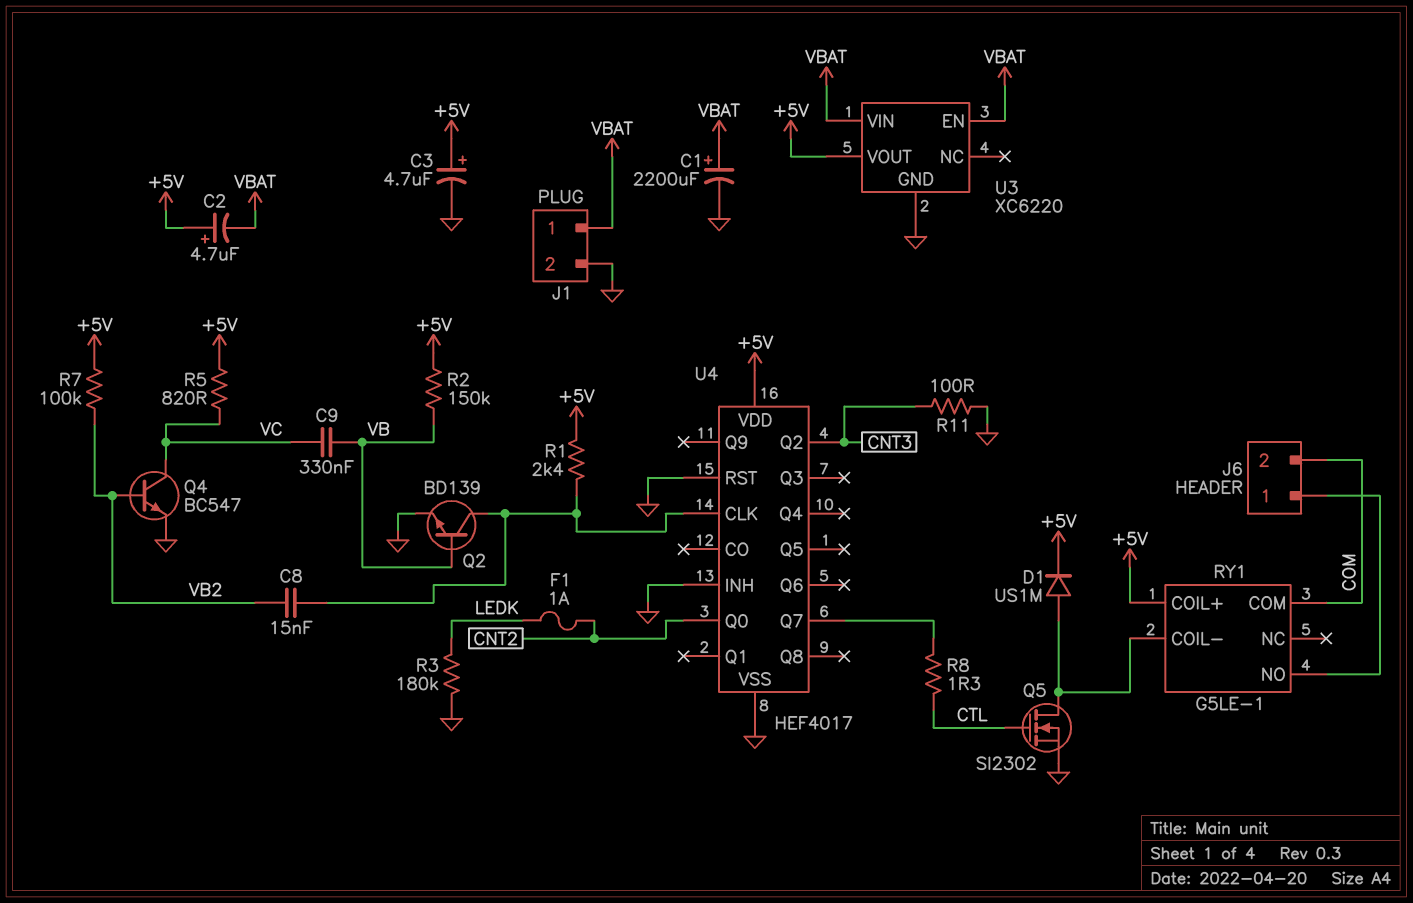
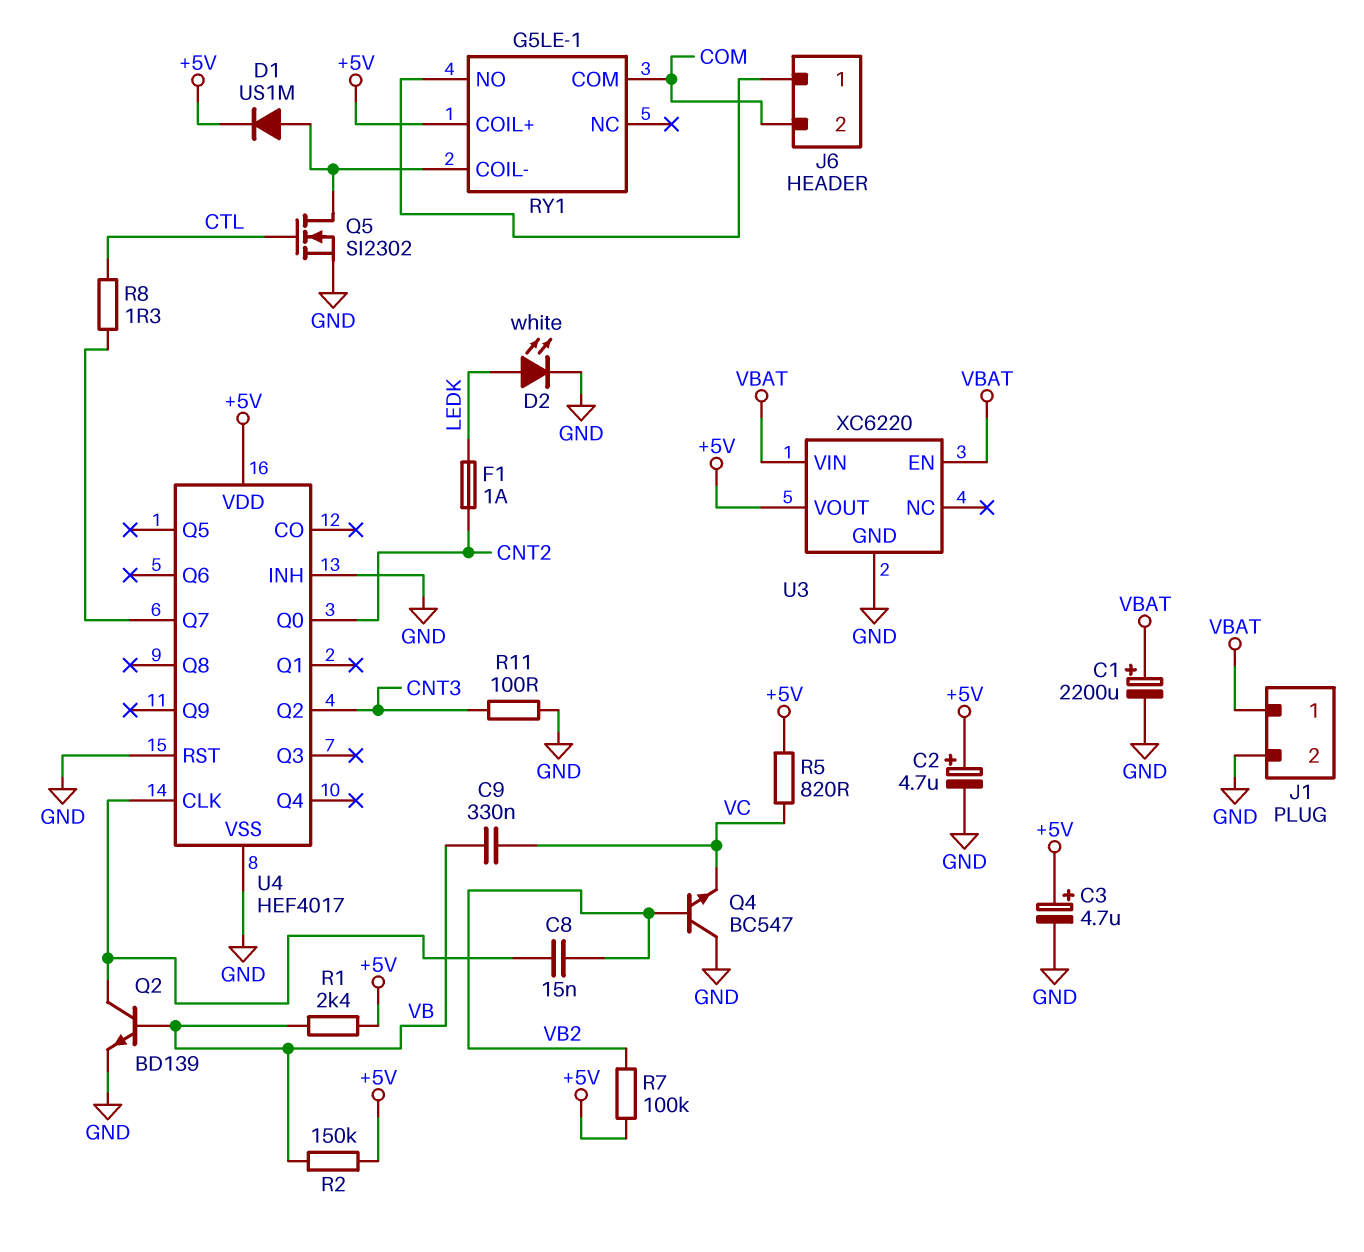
C2: 4.7uF (plus +5V, minus VBAT) -> 4.7uF (plus +5V, minus GND)
D2: none -> LED white (A LEDK, K GND)
Q4: NPN BC547 (B VB2, C VC, E GND) -> NPN BC547 (B VB2, C GND, E VC)
R1: 2.4k (+5V, U4/CLK) -> 2.4k (+5V, VB)
R3: 180k (GND, LEDK) -> none

